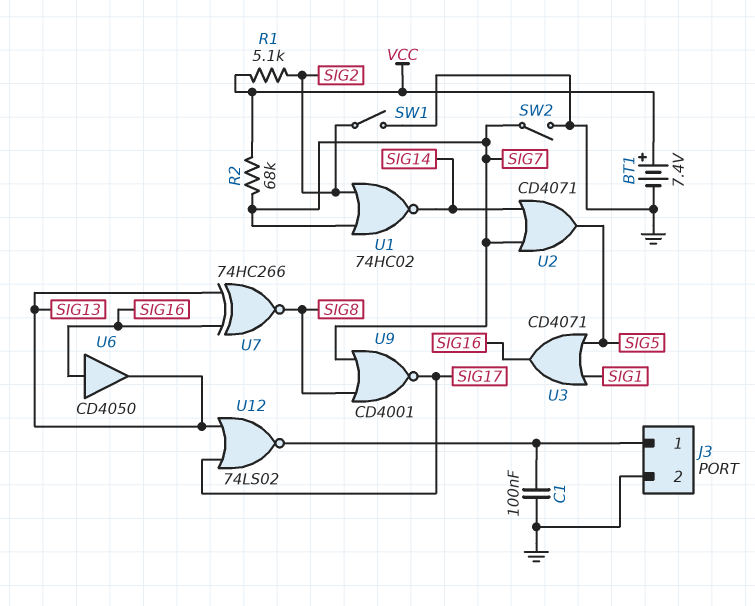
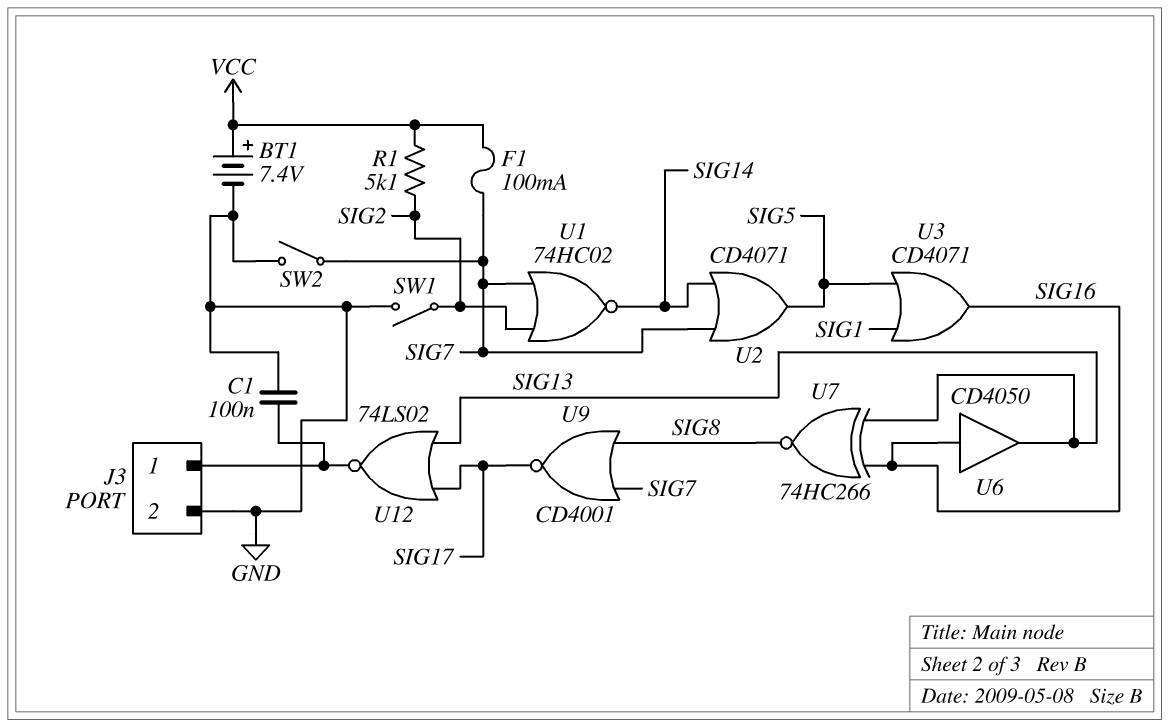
F1: none -> 100mA (SIG7, VCC)
R2: 68k (SIG7, VCC) -> none

